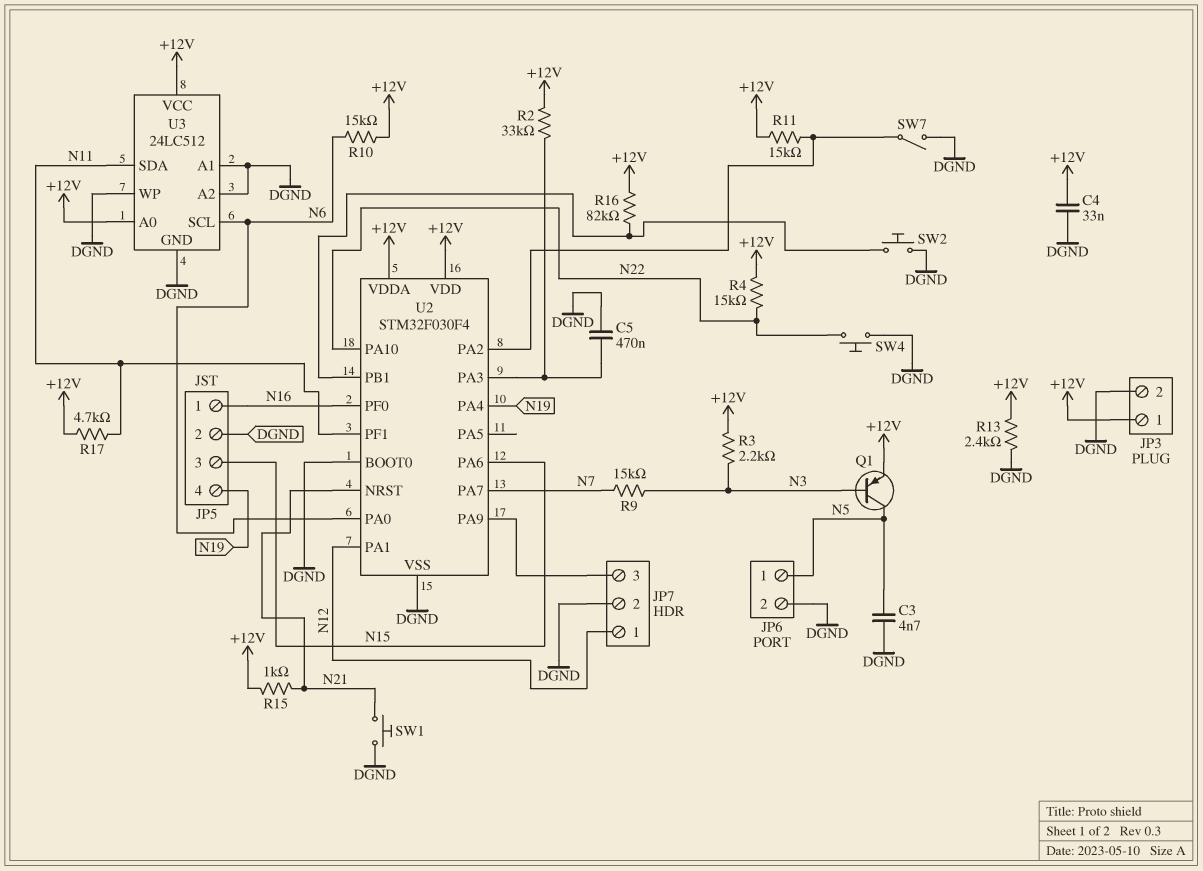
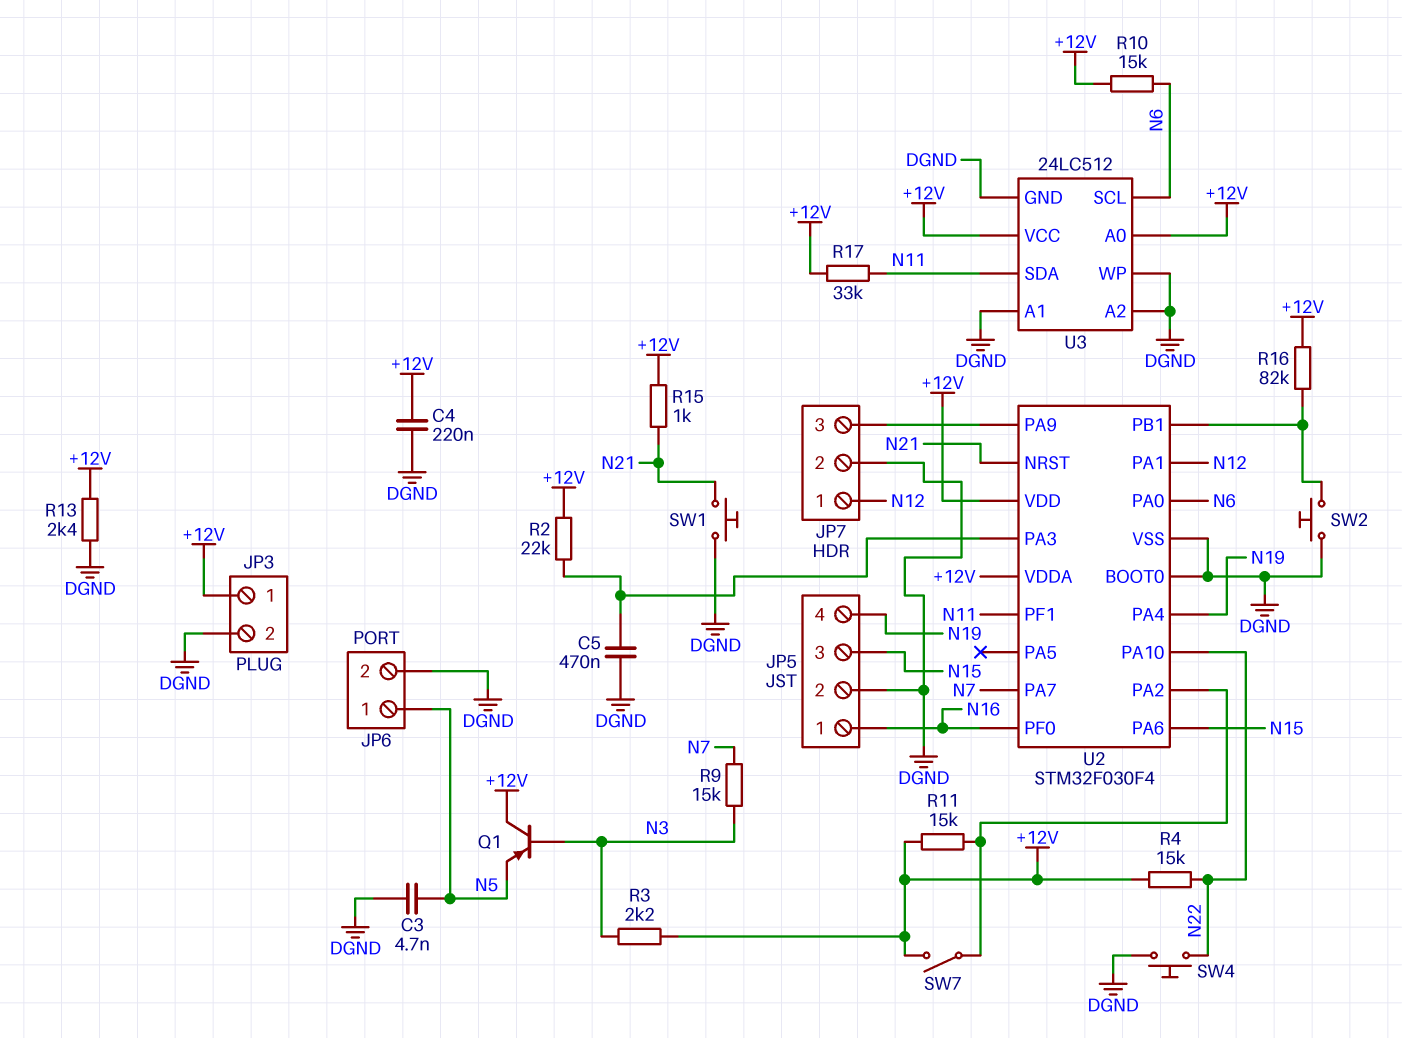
C4: 33nF (+12V, DGND) -> 220nF (+12V, DGND)
Q1: PNP (B N3, C N5, E +12V) -> PNP (B N3, C +12V, E N5)
R2: 33k (+12V, U2/PA3) -> 22k (+12V, U2/PA3)
R17: 4.7k (+12V, N11) -> 33k (+12V, N11)
SW7: switch (DGND, U2/PA2) -> switch (+12V, U2/PA2)

